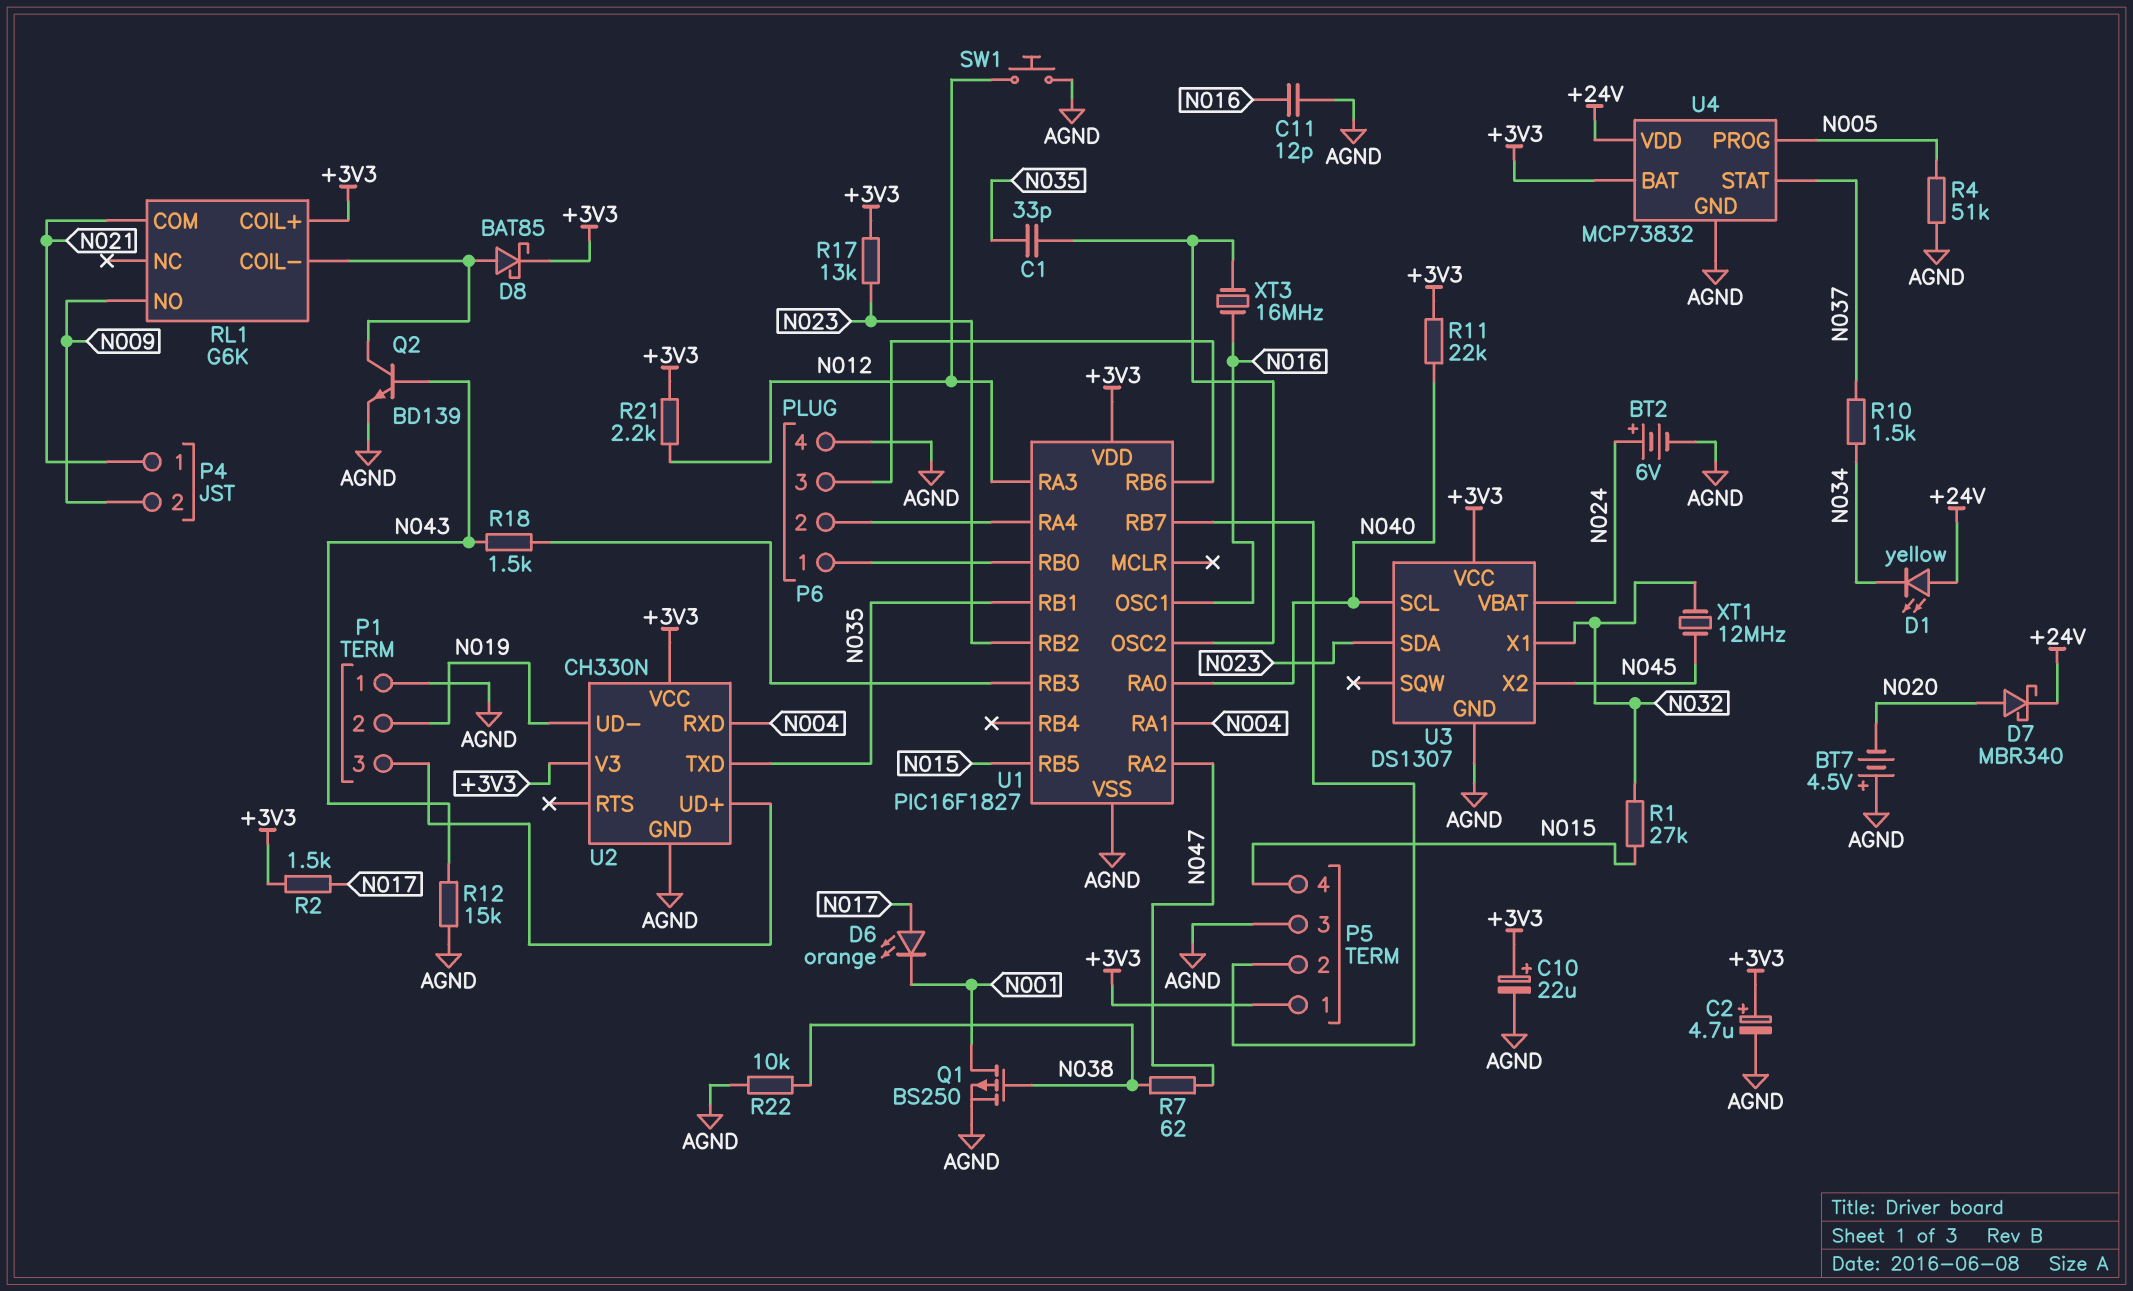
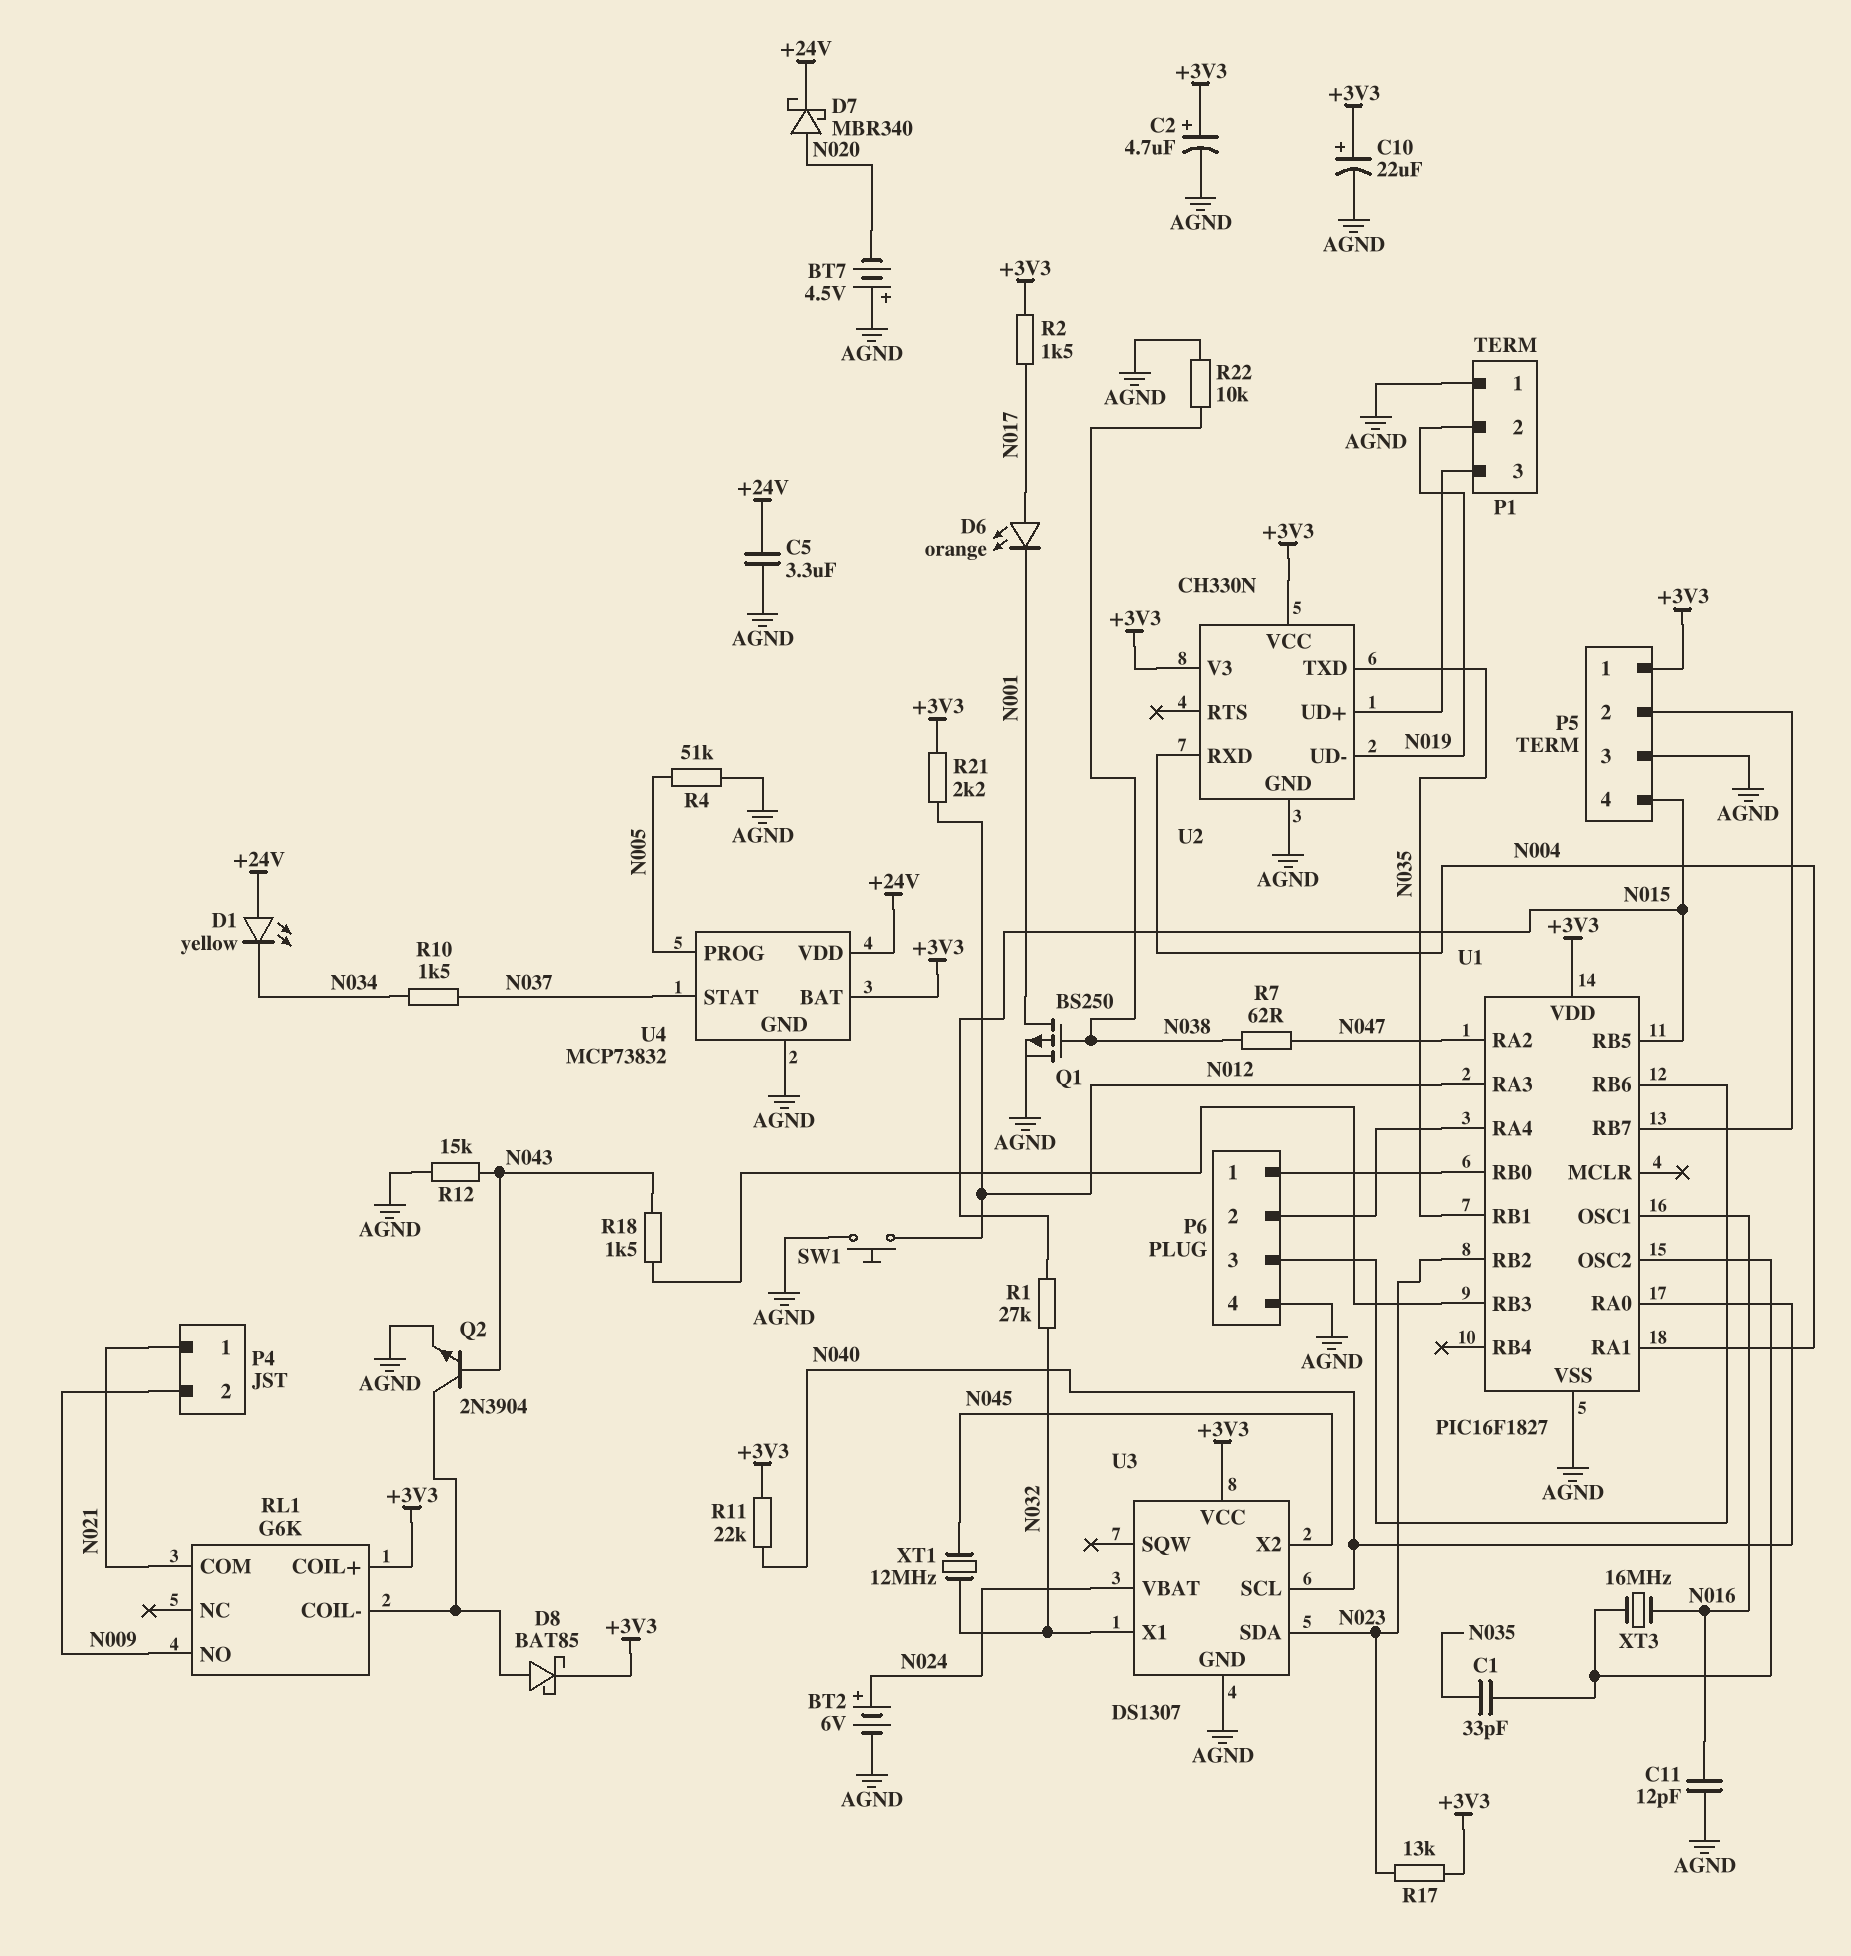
C5: none -> 3.3uF (+24V, AGND)
Q2: NPN BD139 (B N043, C RL1/COIL-, E AGND) -> NPN 2N3904 (B N043, C RL1/COIL-, E AGND)

